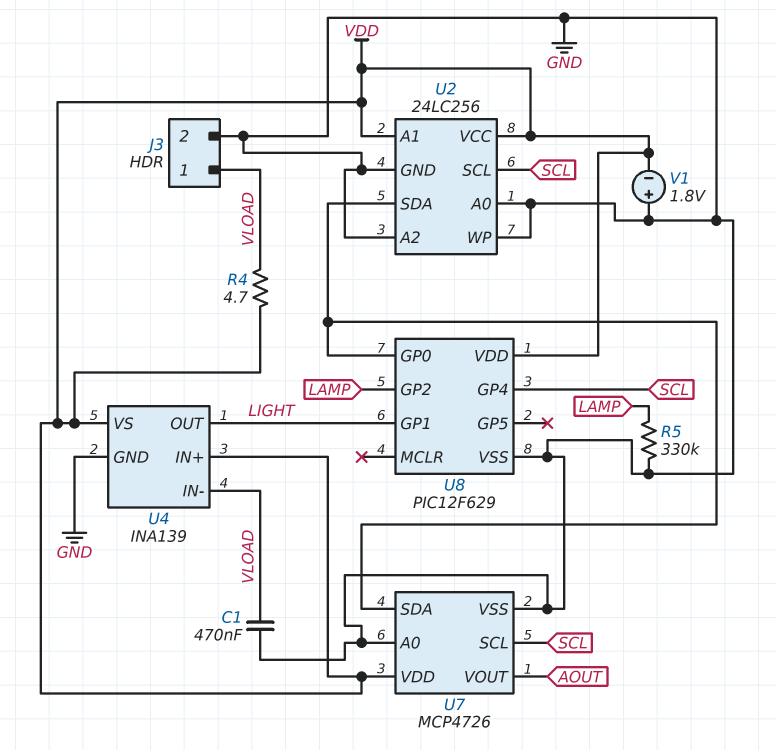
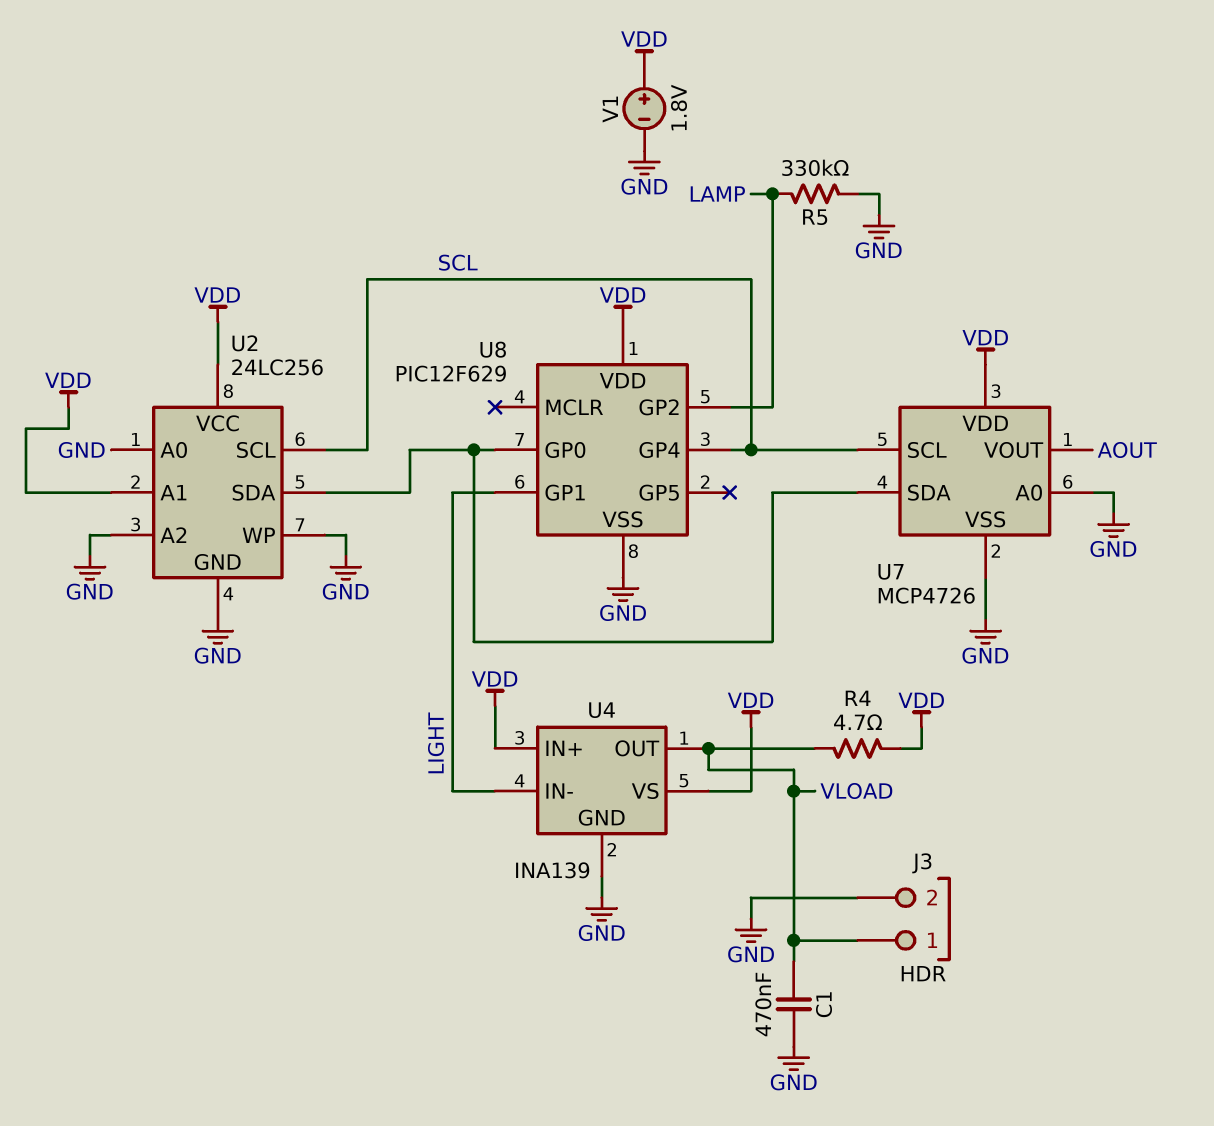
U4 pin IN-: VLOAD -> LIGHT
U4 pin OUT: LIGHT -> VLOAD
V1: 1.8V (plus GND, minus VDD) -> 1.8V (plus VDD, minus GND)

